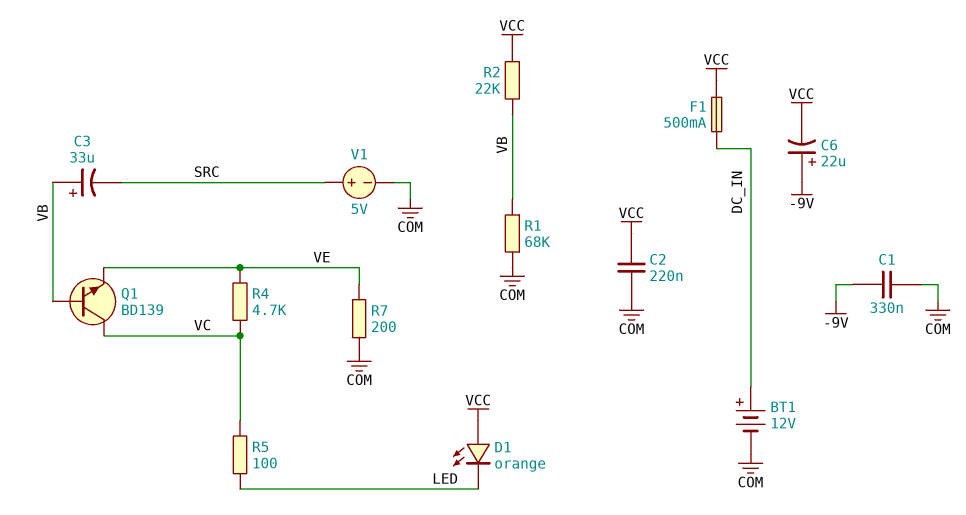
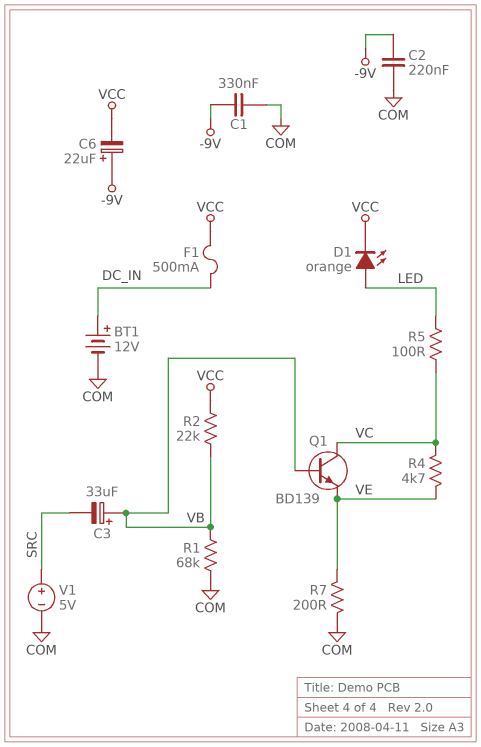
C2: 220nF (COM, VCC) -> 220nF (-9V, COM)
D1: LED orange (A VCC, K LED) -> LED orange (A LED, K VCC)

